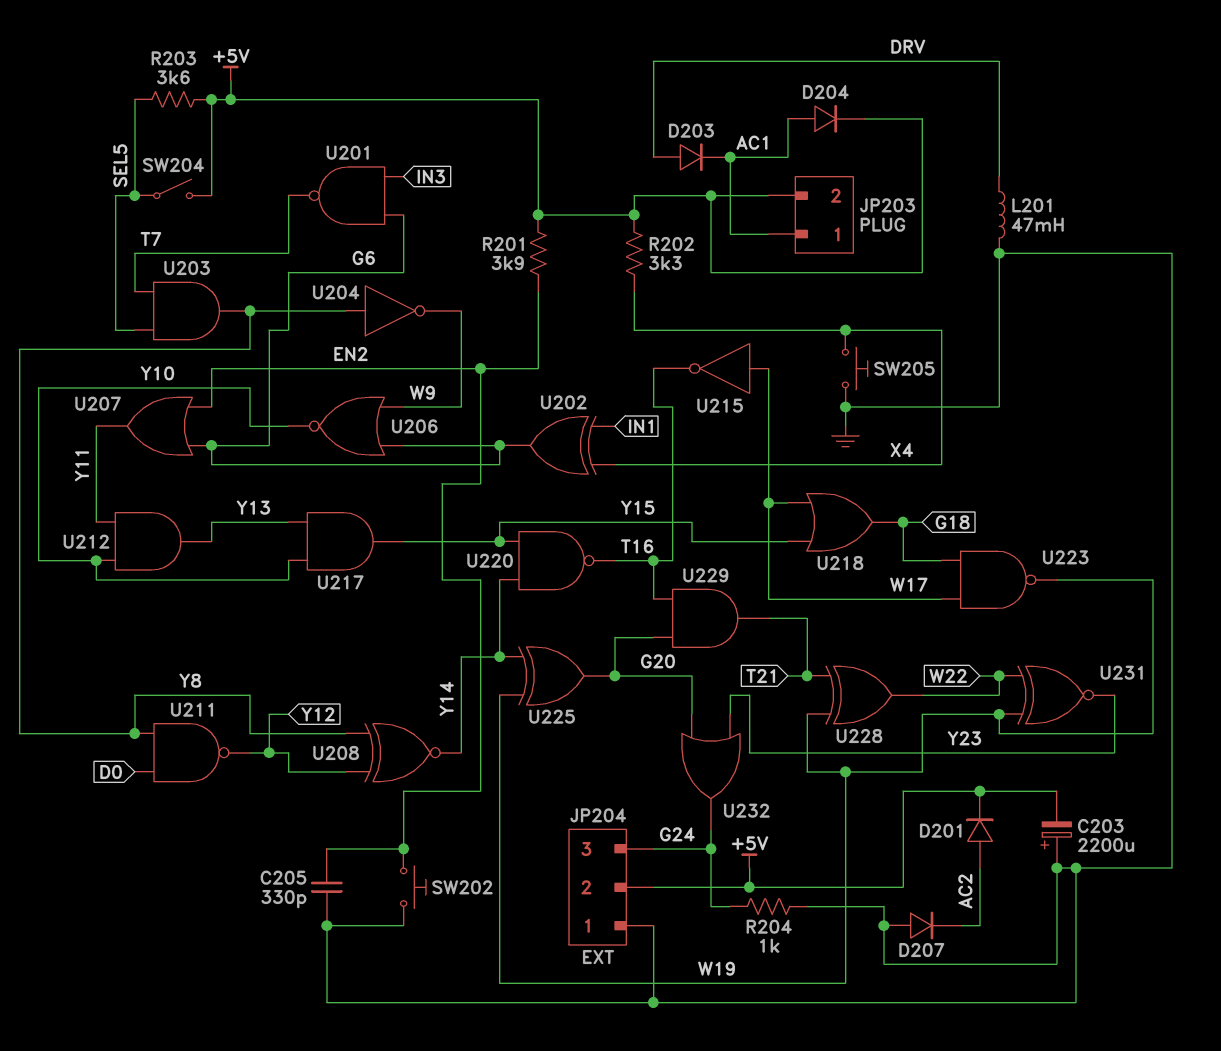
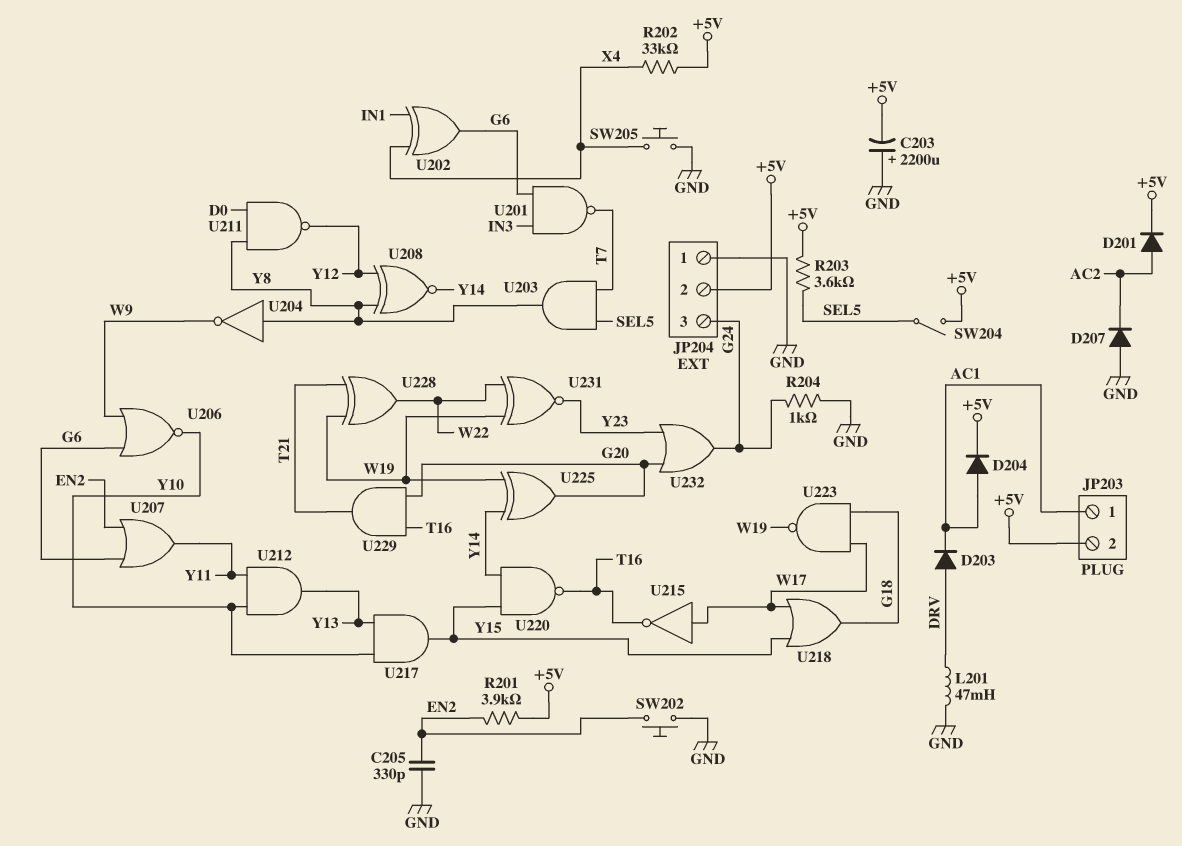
R202: 3.3k (+5V, X4) -> 33k (+5V, X4)

